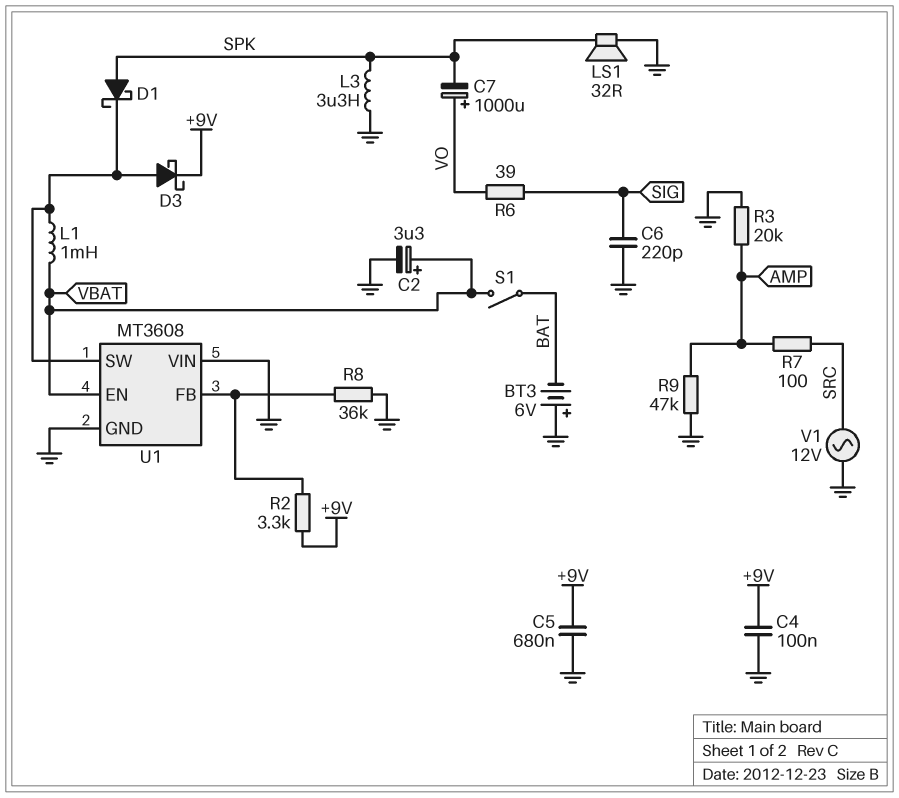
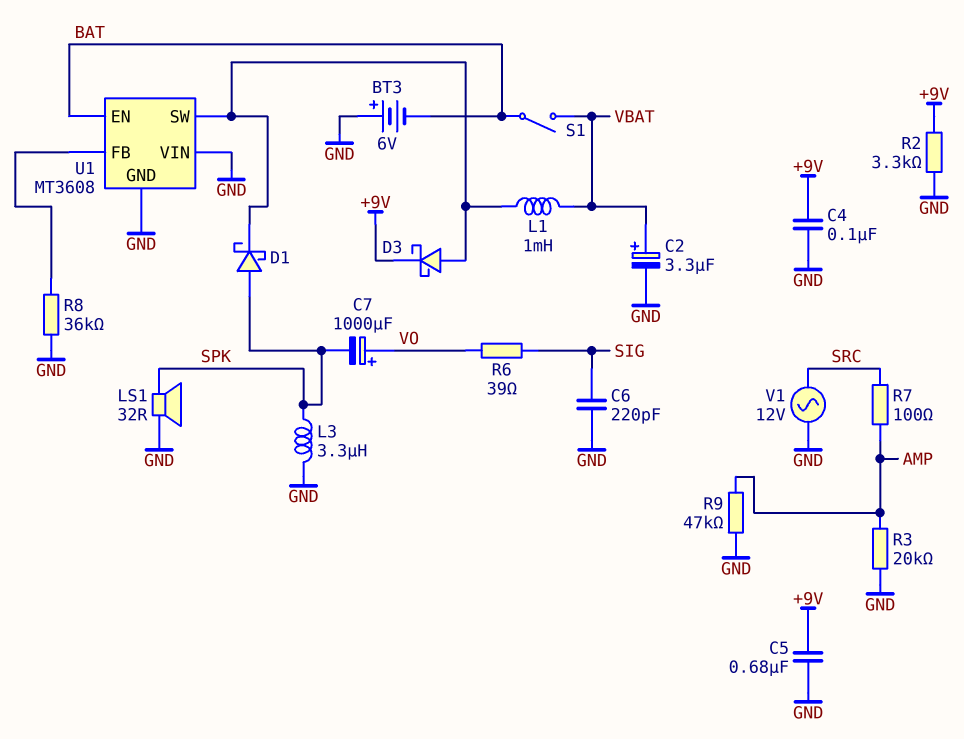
R2: 3.3k (+9V, U1/FB) -> 3.3k (+9V, GND)
U1 pin EN: VBAT -> BAT

